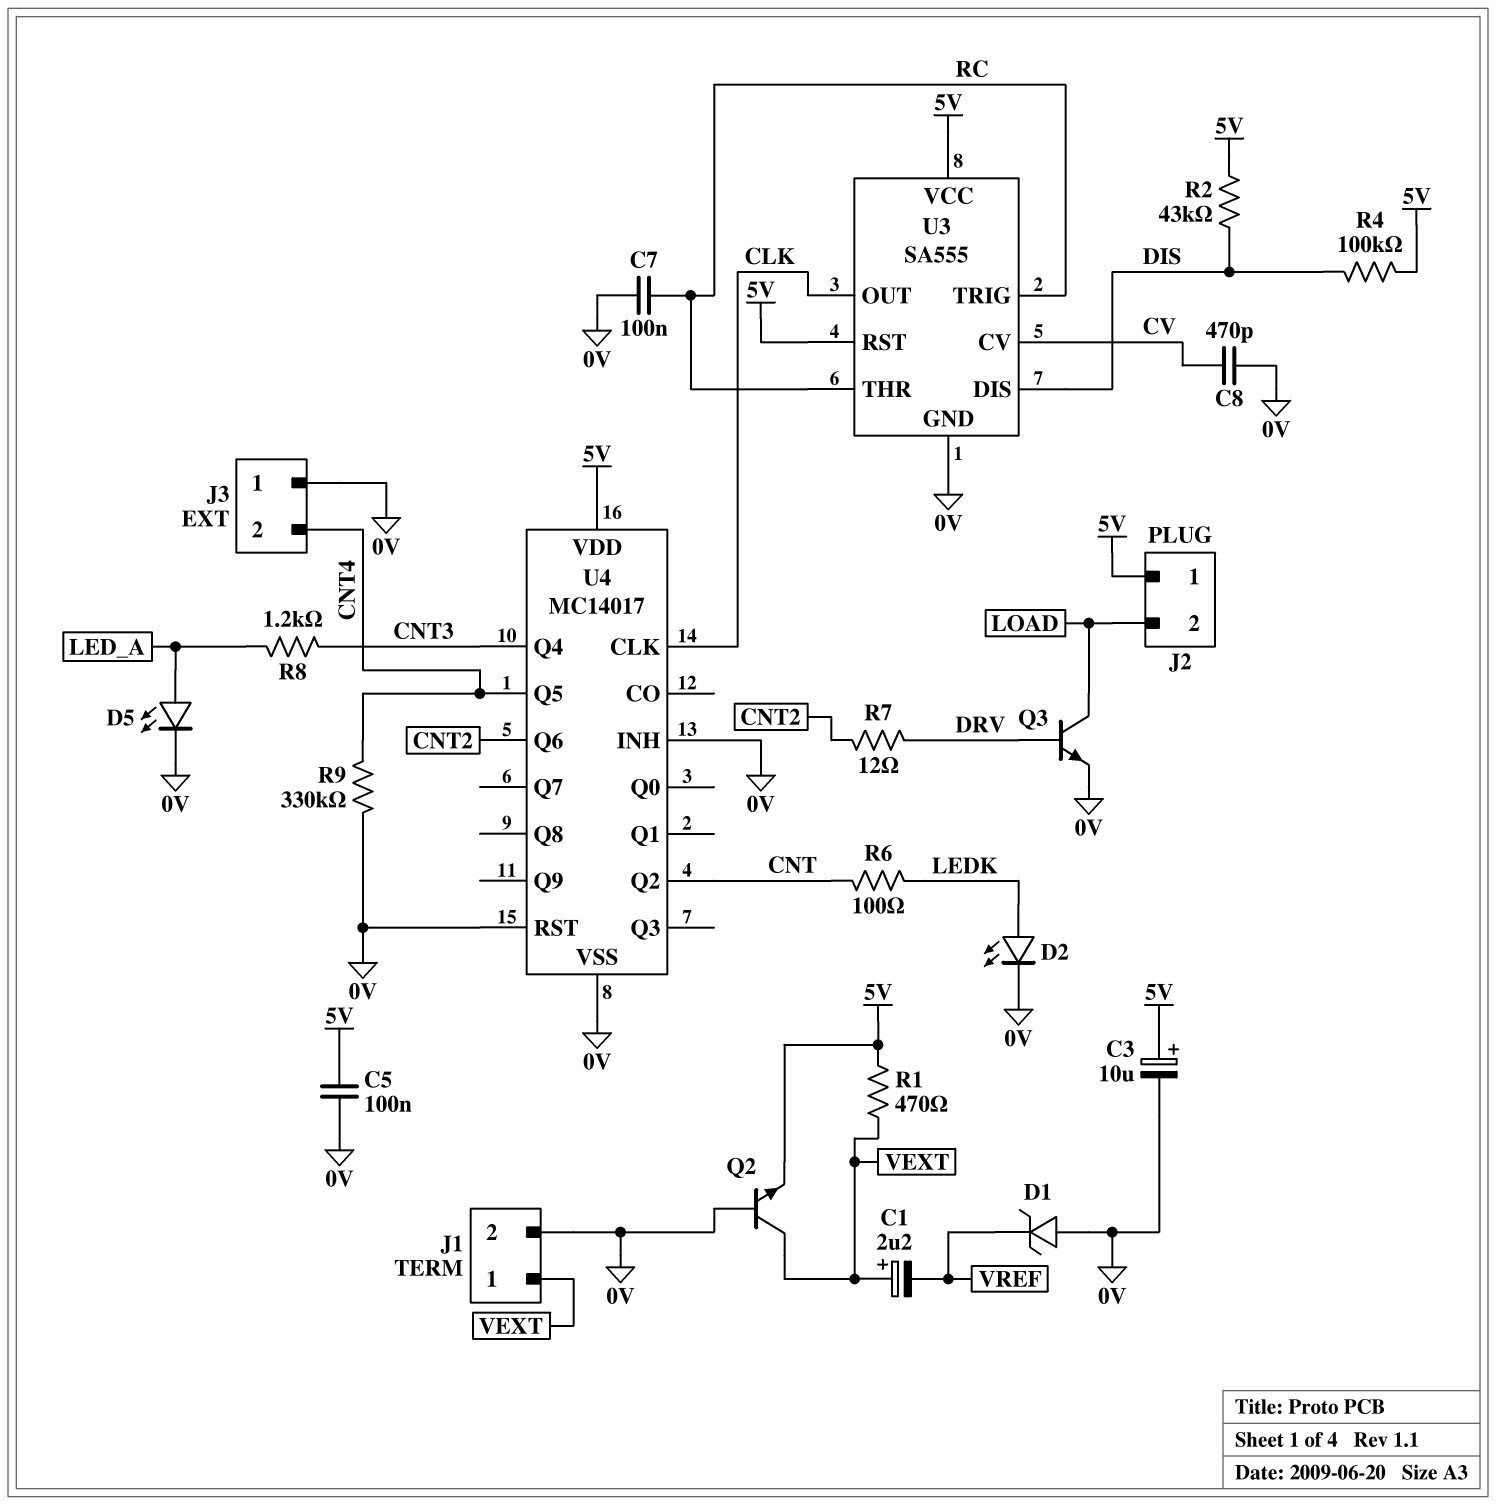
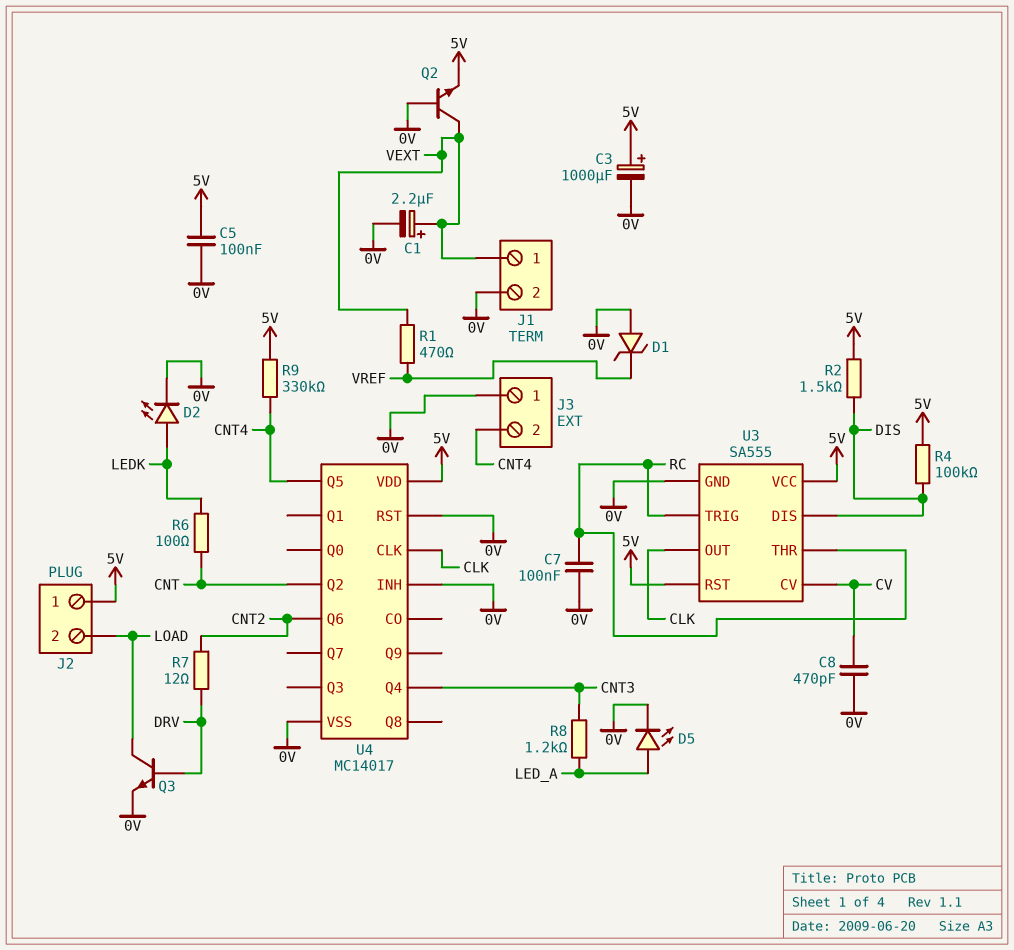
C1: 2.2uF (plus VEXT, minus VREF) -> 2.2uF (plus VEXT, minus 0V)
C3: 10uF (plus 5V, minus 0V) -> 1000uF (plus 5V, minus 0V)
R1: 470 (5V, VEXT) -> 470 (VEXT, VREF)
R2: 43k (5V, DIS) -> 1.5k (5V, DIS)
R9: 330k (0V, CNT4) -> 330k (5V, CNT4)

